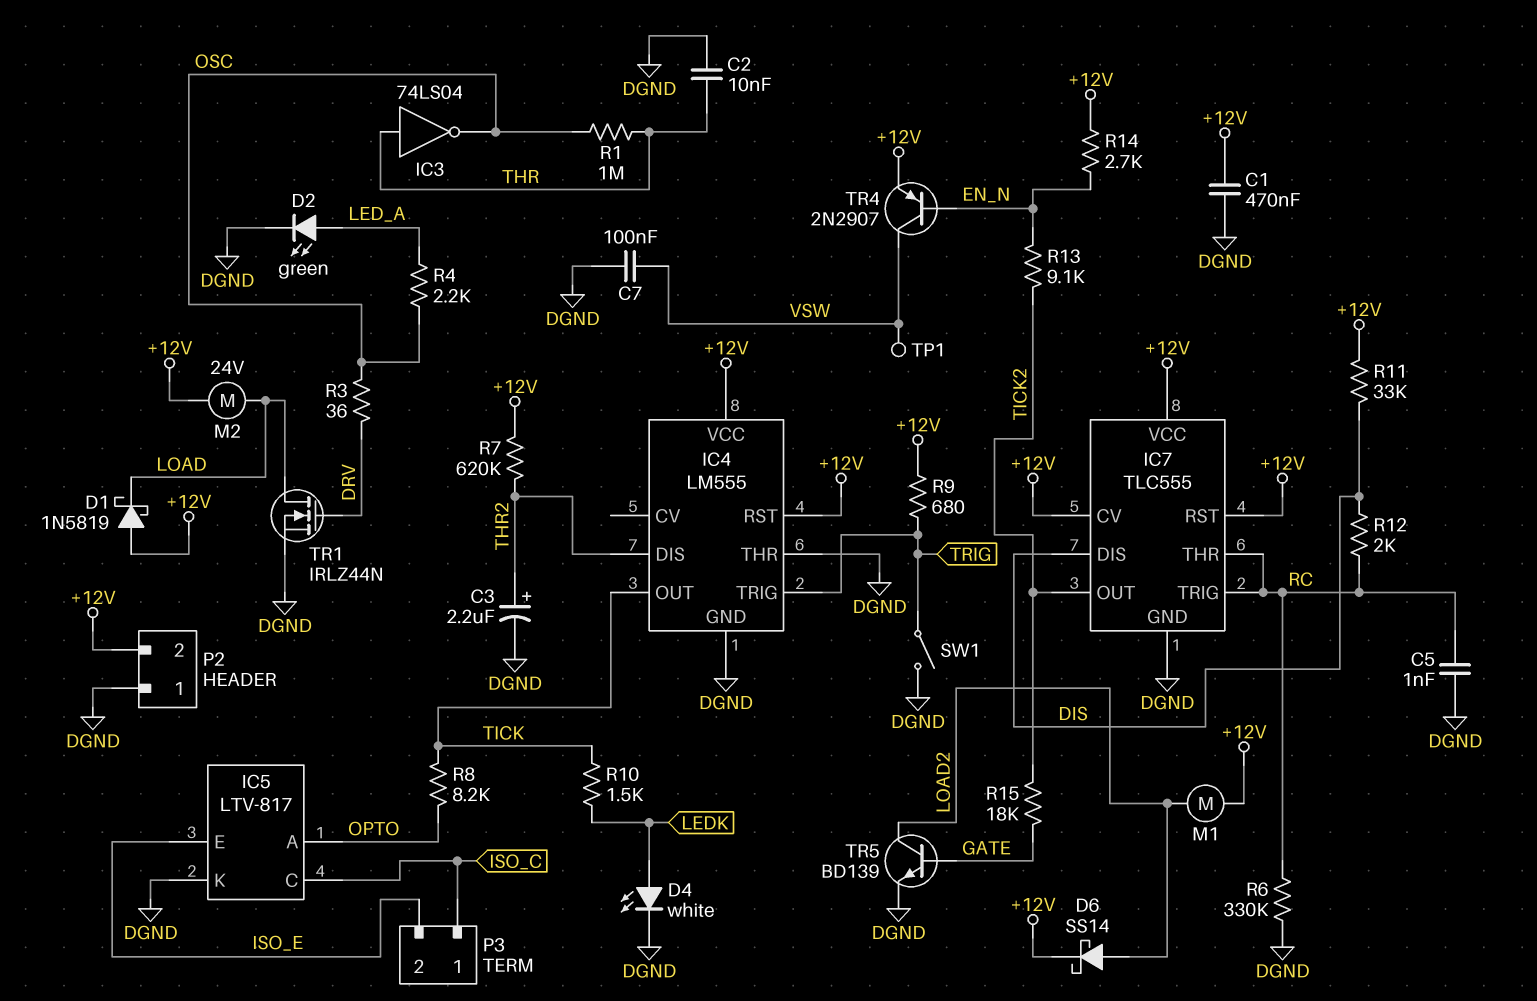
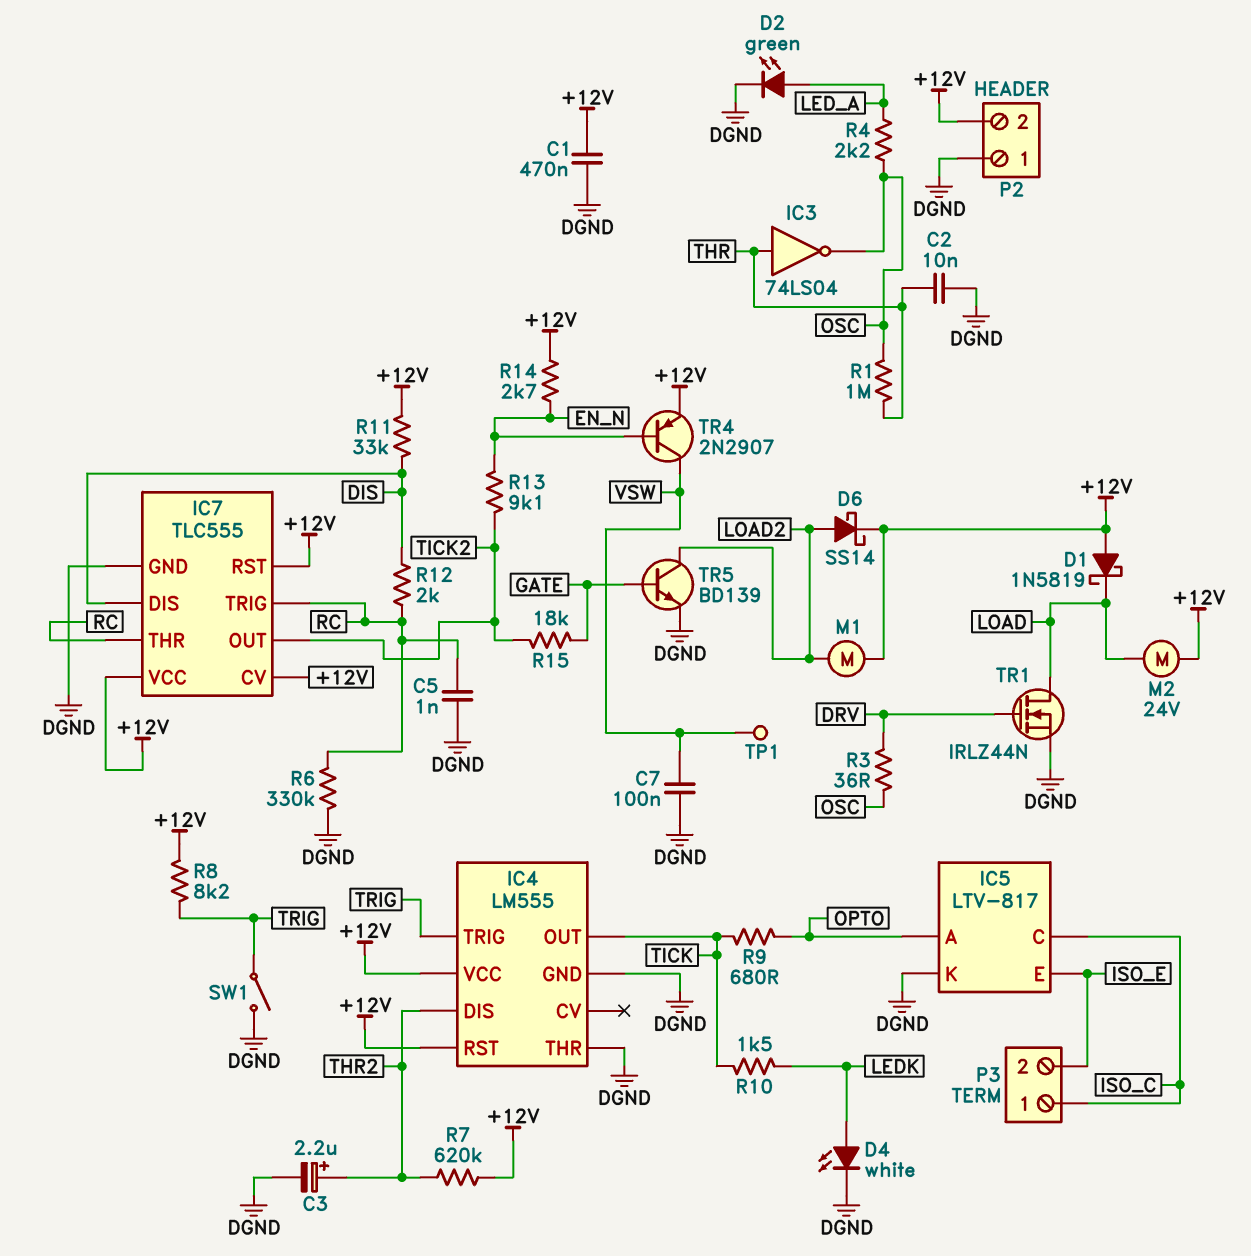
R8: 8.2k (OPTO, TICK) -> 8.2k (+12V, TRIG)
R9: 680 (+12V, TRIG) -> 680 (OPTO, TICK)

